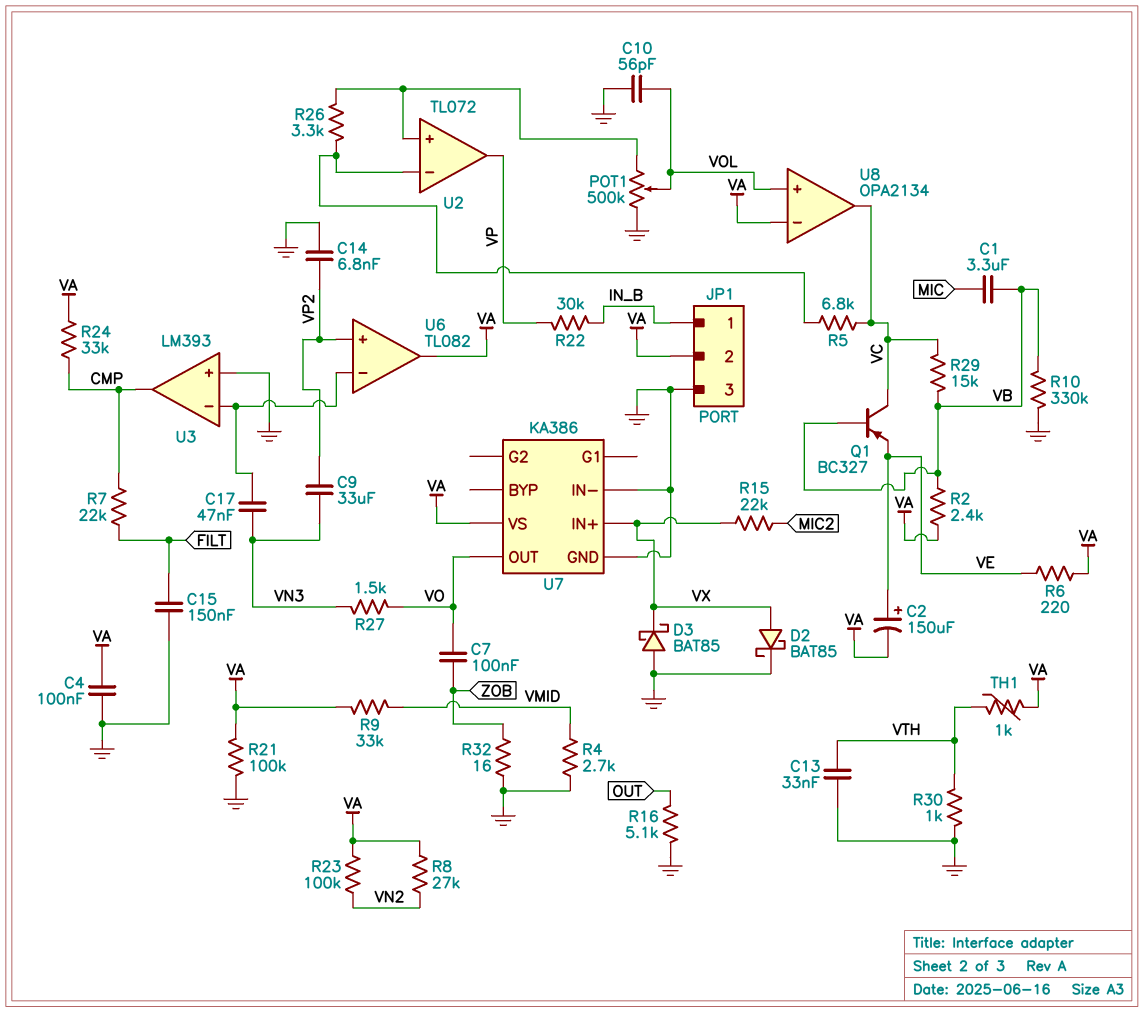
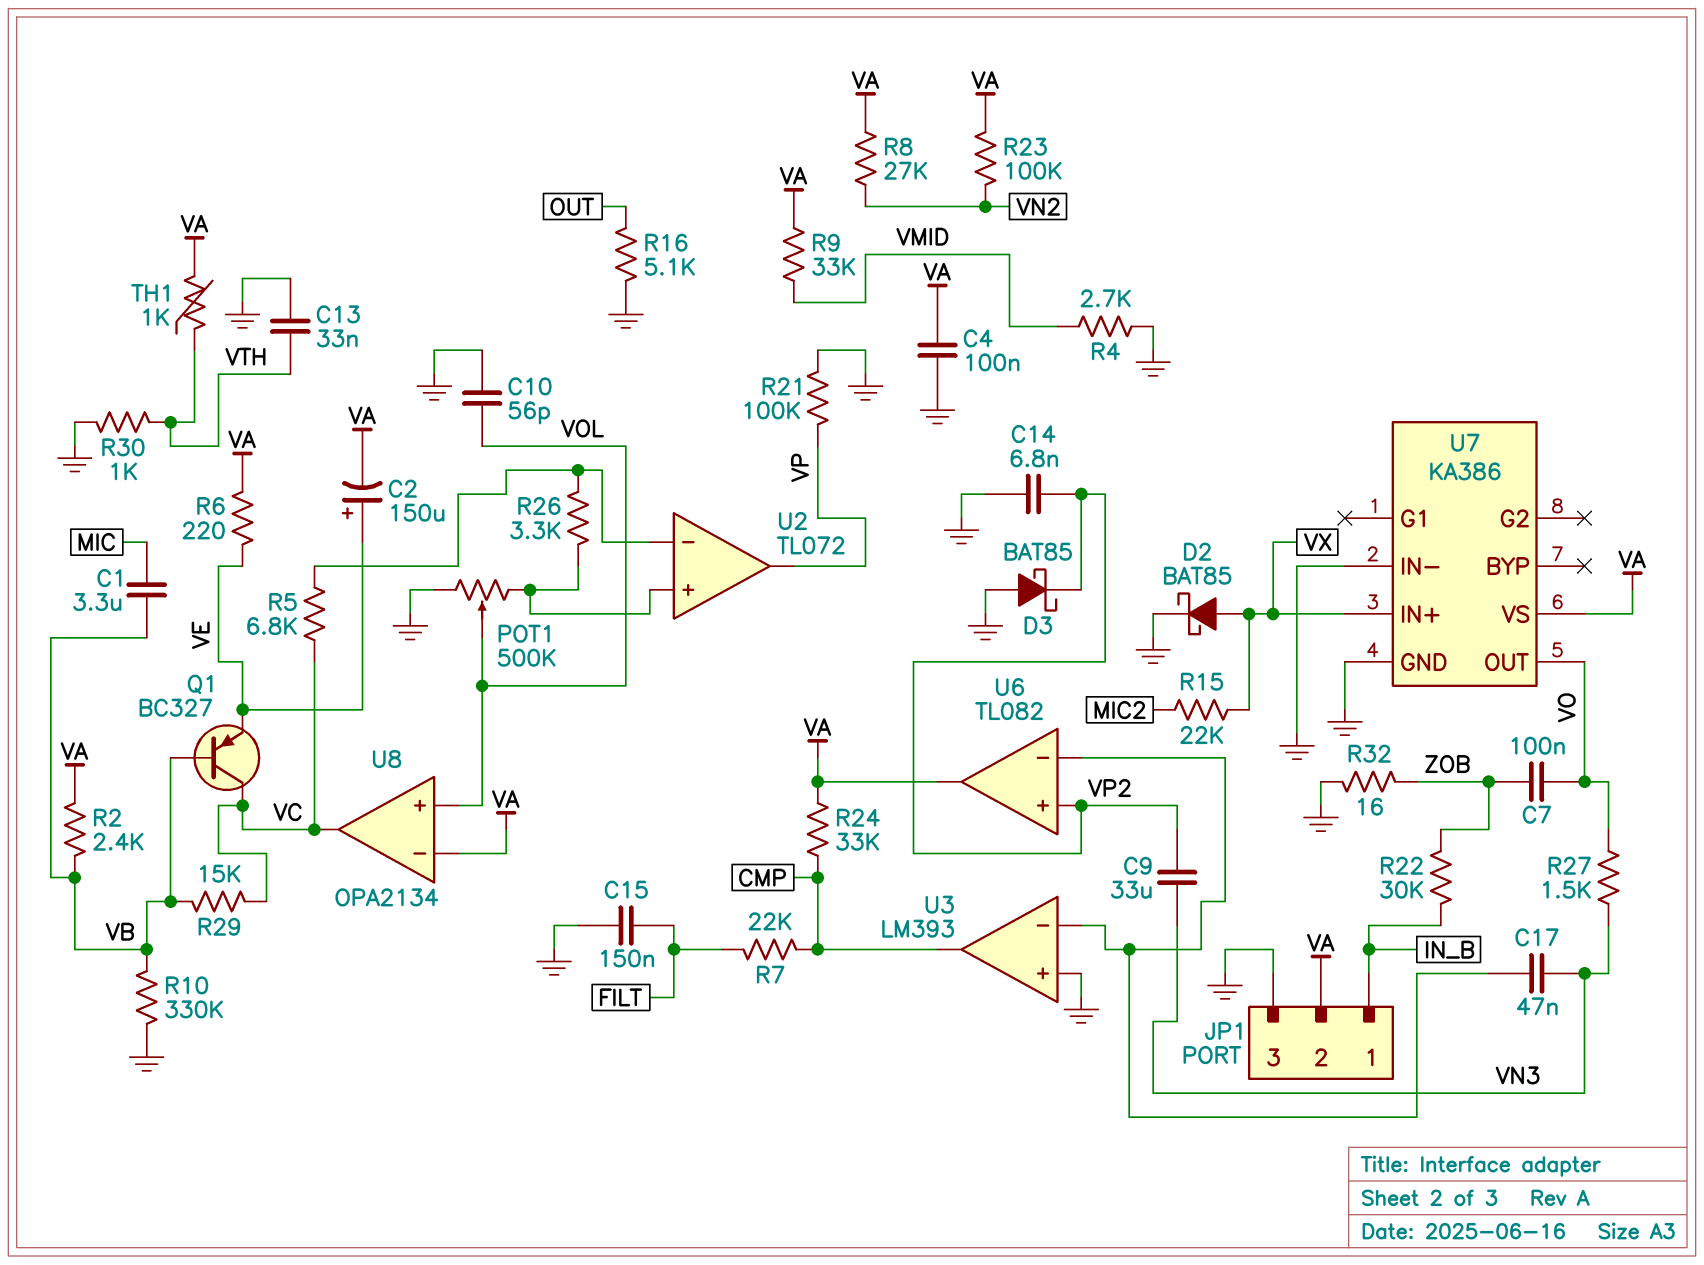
D3: schottky BAT85 (A GND, K VX) -> schottky BAT85 (A GND, K VP2)
R21: 100k (GND, VA) -> 100k (GND, VP)
R22: 30k (IN_B, VP) -> 30k (IN_B, ZOB)

